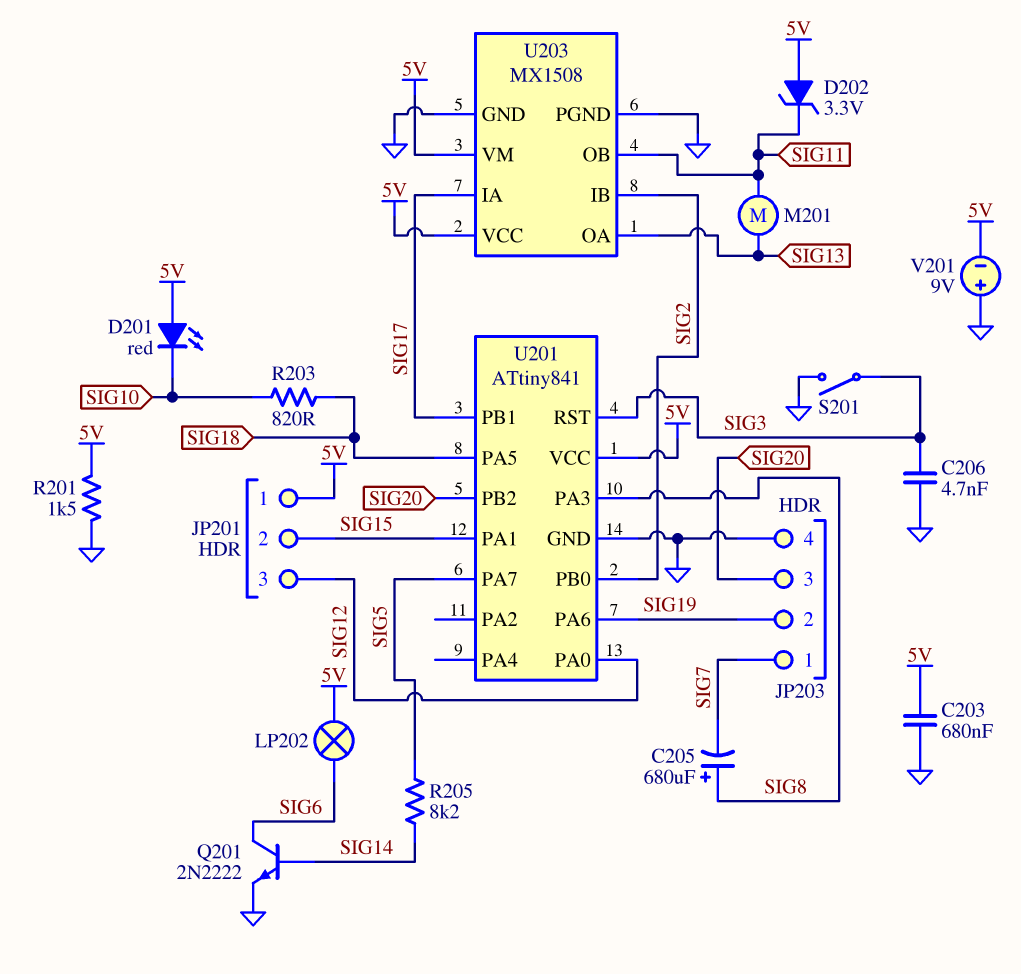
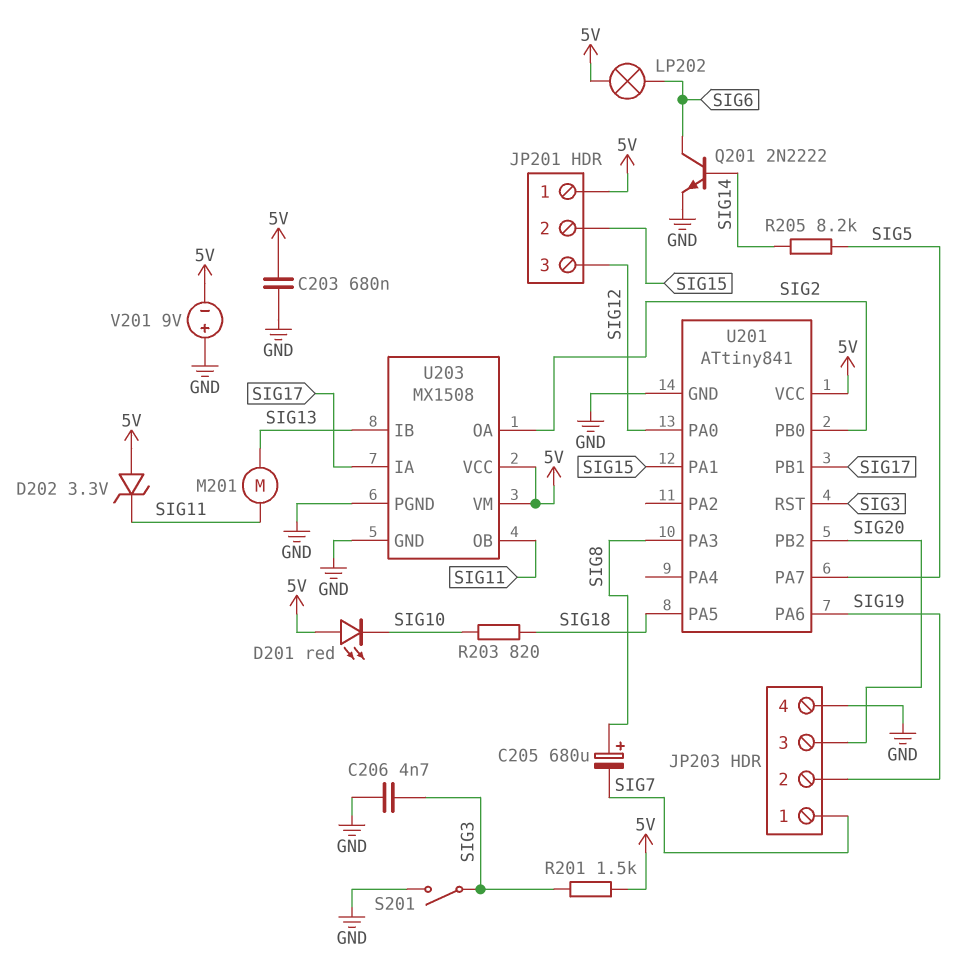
R201: 1.5k (5V, GND) -> 1.5k (5V, SIG3)
U203 pin IB: SIG2 -> SIG13
U203 pin OA: SIG13 -> SIG2

